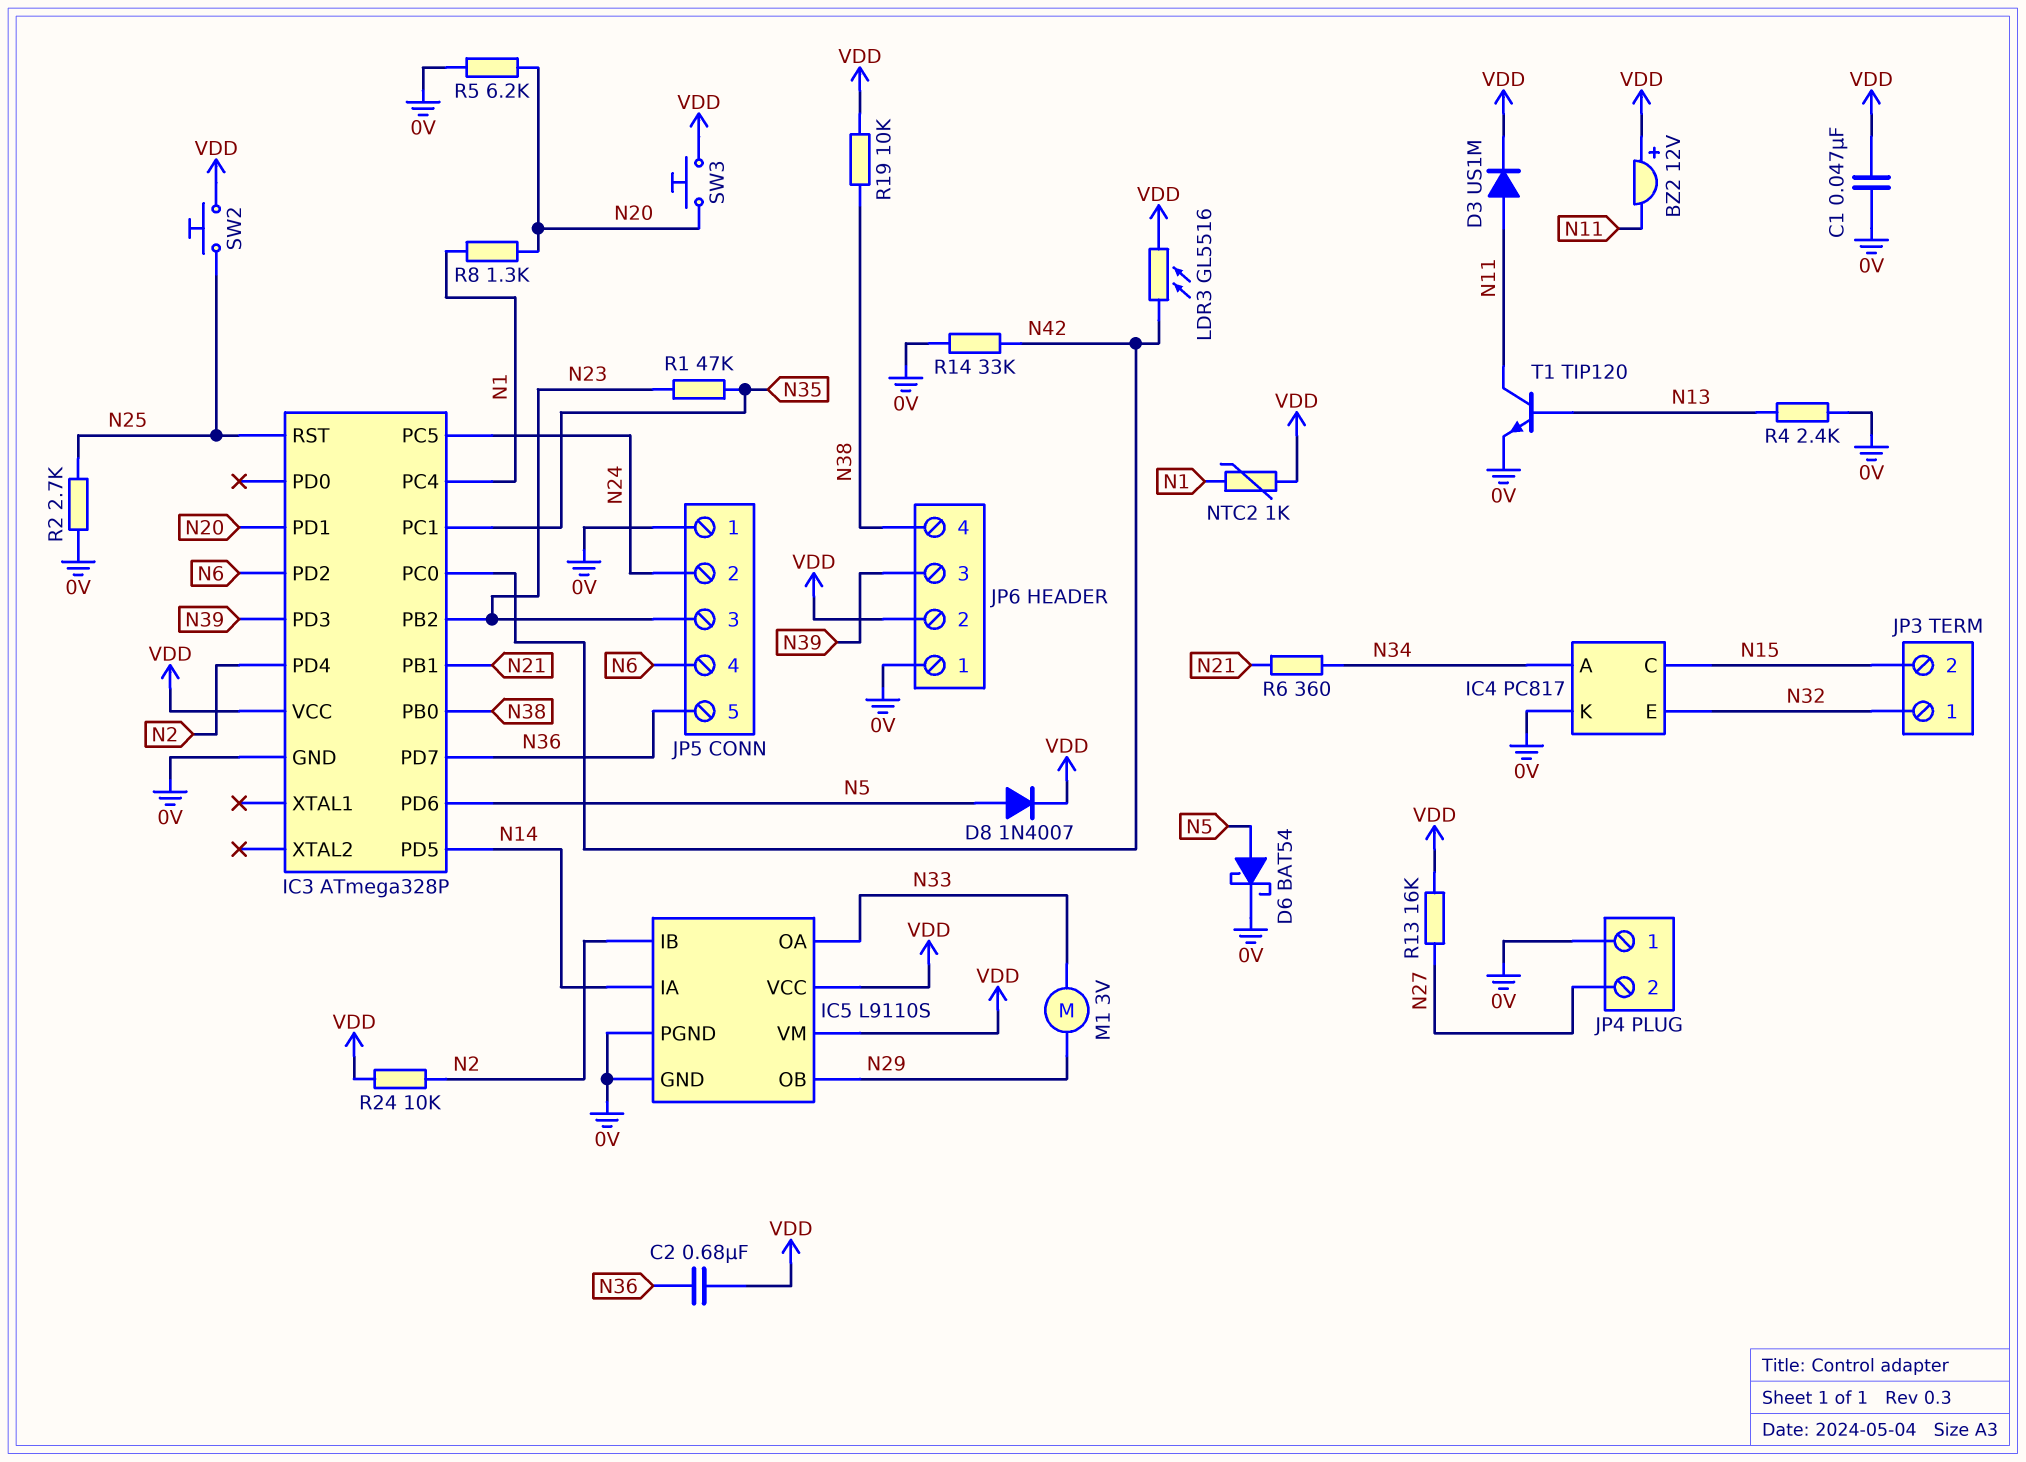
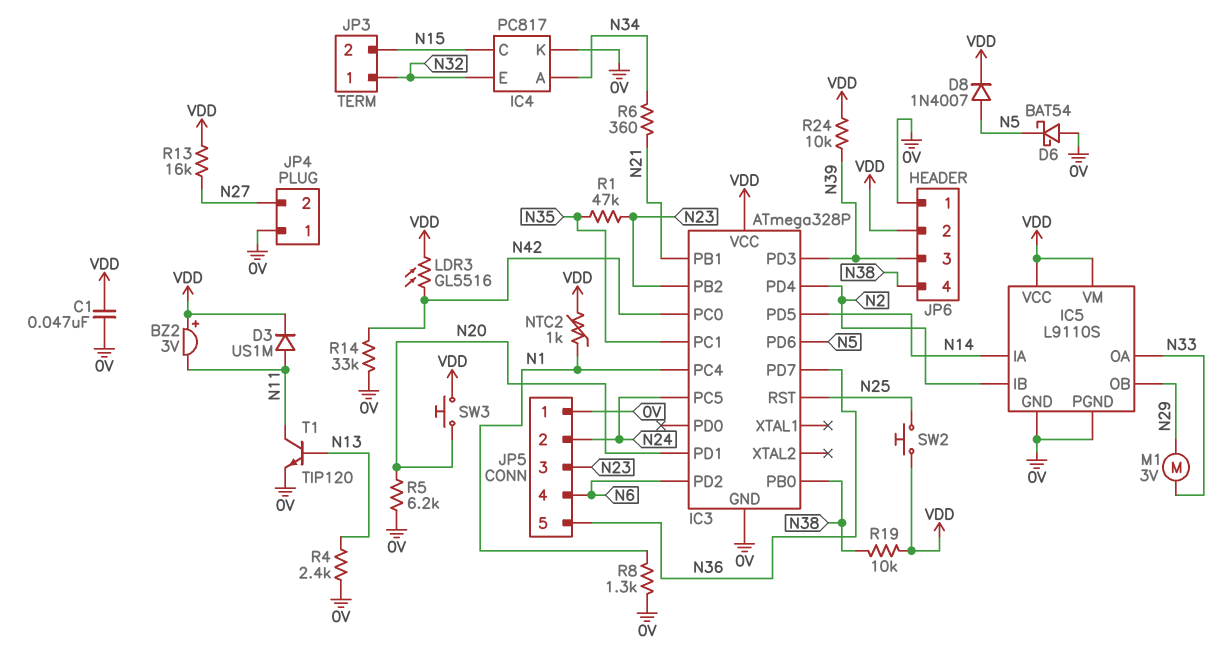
BZ2: buzzer 12V (plus VDD, minus N11) -> buzzer 3V (plus VDD, minus N11)
C2: 680nF (N36, VDD) -> none
D6: schottky BAT54 (A N5, K 0V) -> schottky BAT54 (A 0V, K N5)
R2: 2.7k (0V, N25) -> none
R8: 1.3k (N1, N20) -> 1.3k (0V, N1)
R24: 10k (N2, VDD) -> 10k (N39, VDD)

